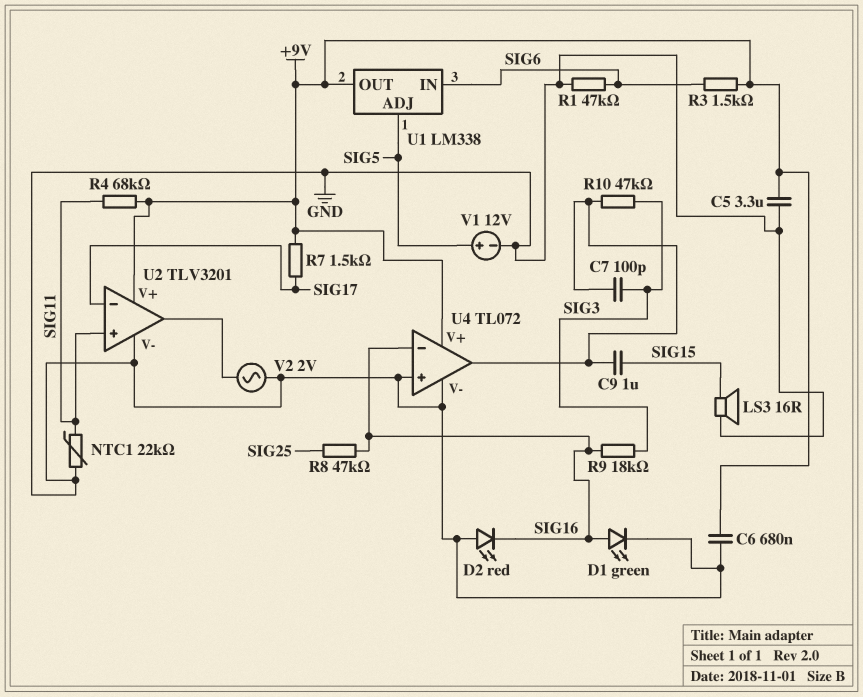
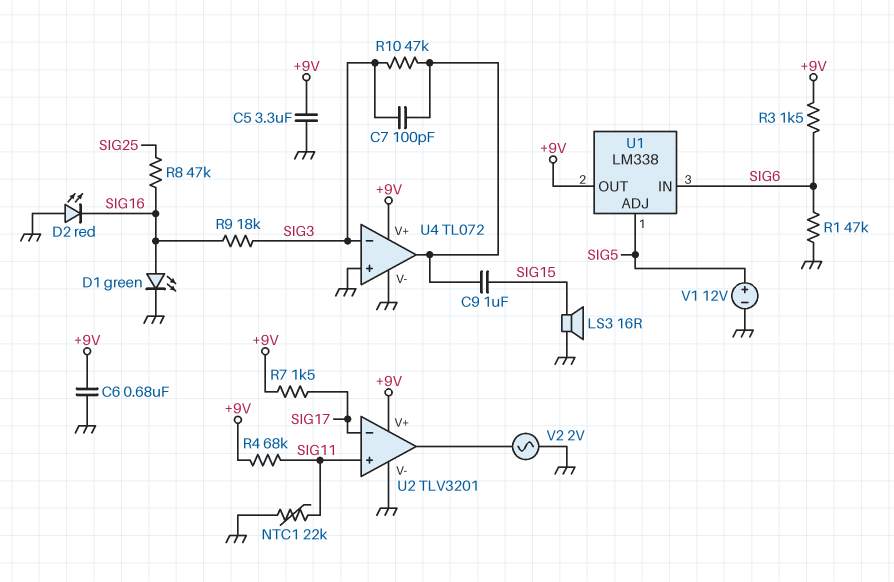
U4 pin in-: SIG16 -> SIG3

